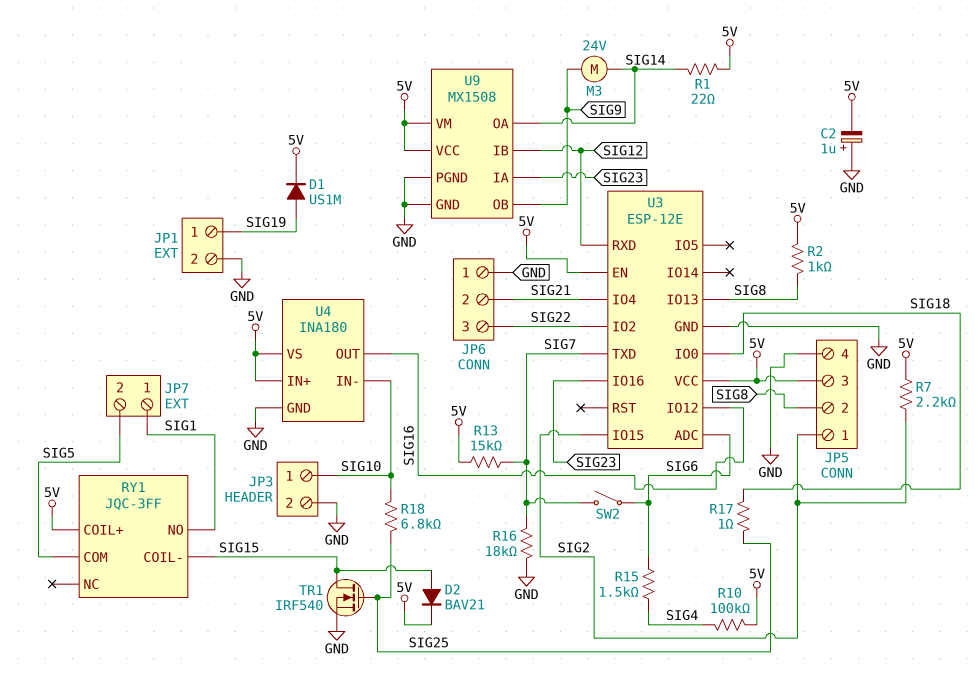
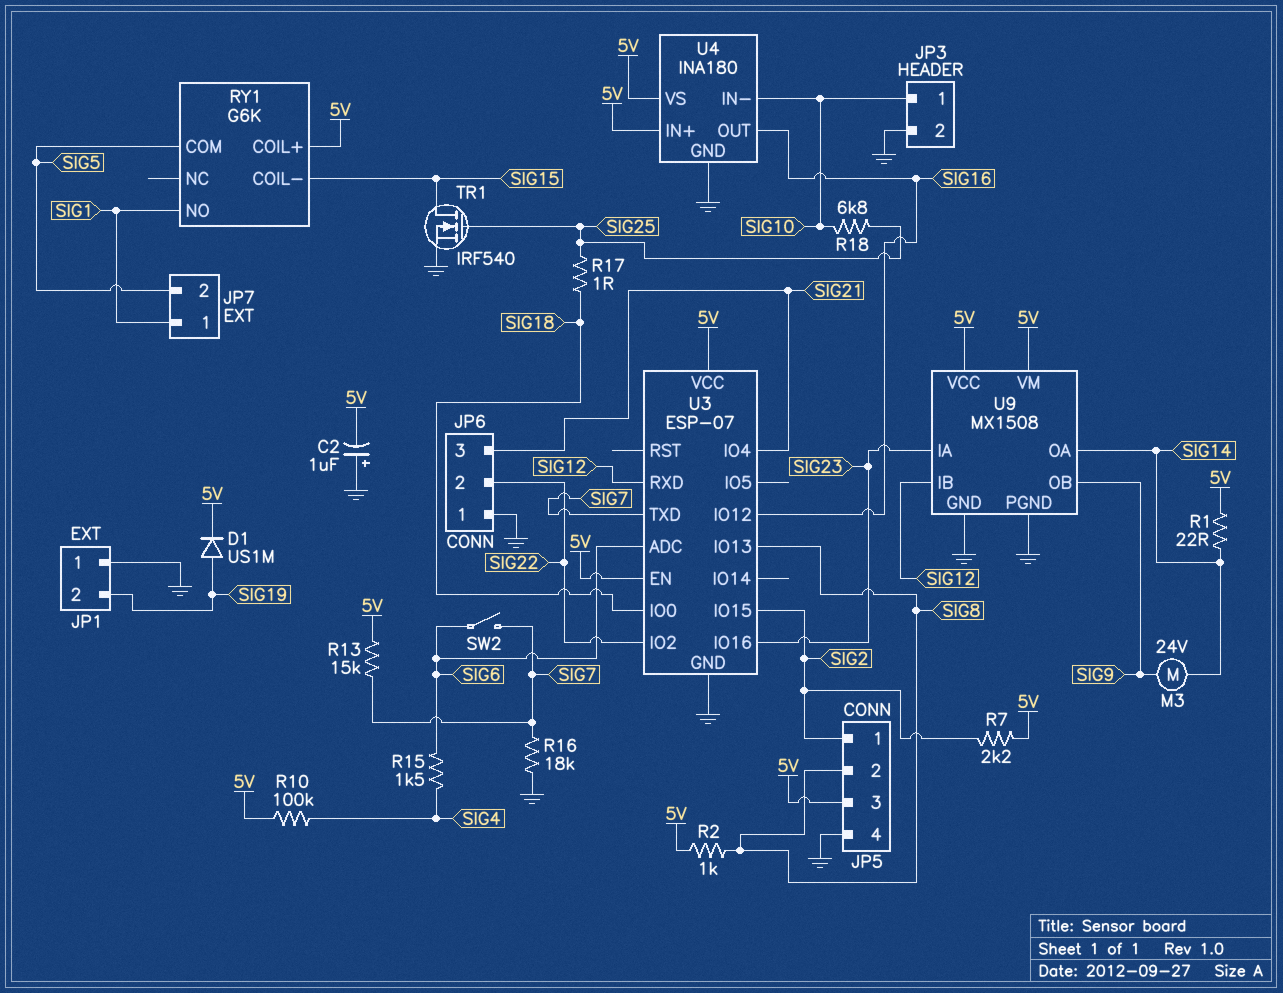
D2: diode BAV21 (A SIG15, K 5V) -> none
JP1 pin 1: SIG19 -> GND
JP1 pin 2: GND -> SIG19
JP6 pin 2: SIG21 -> SIG22
JP6 pin 3: SIG22 -> SIG21
RY1: JQC-3FF -> G6K
U3: ESP-12E -> ESP-07

